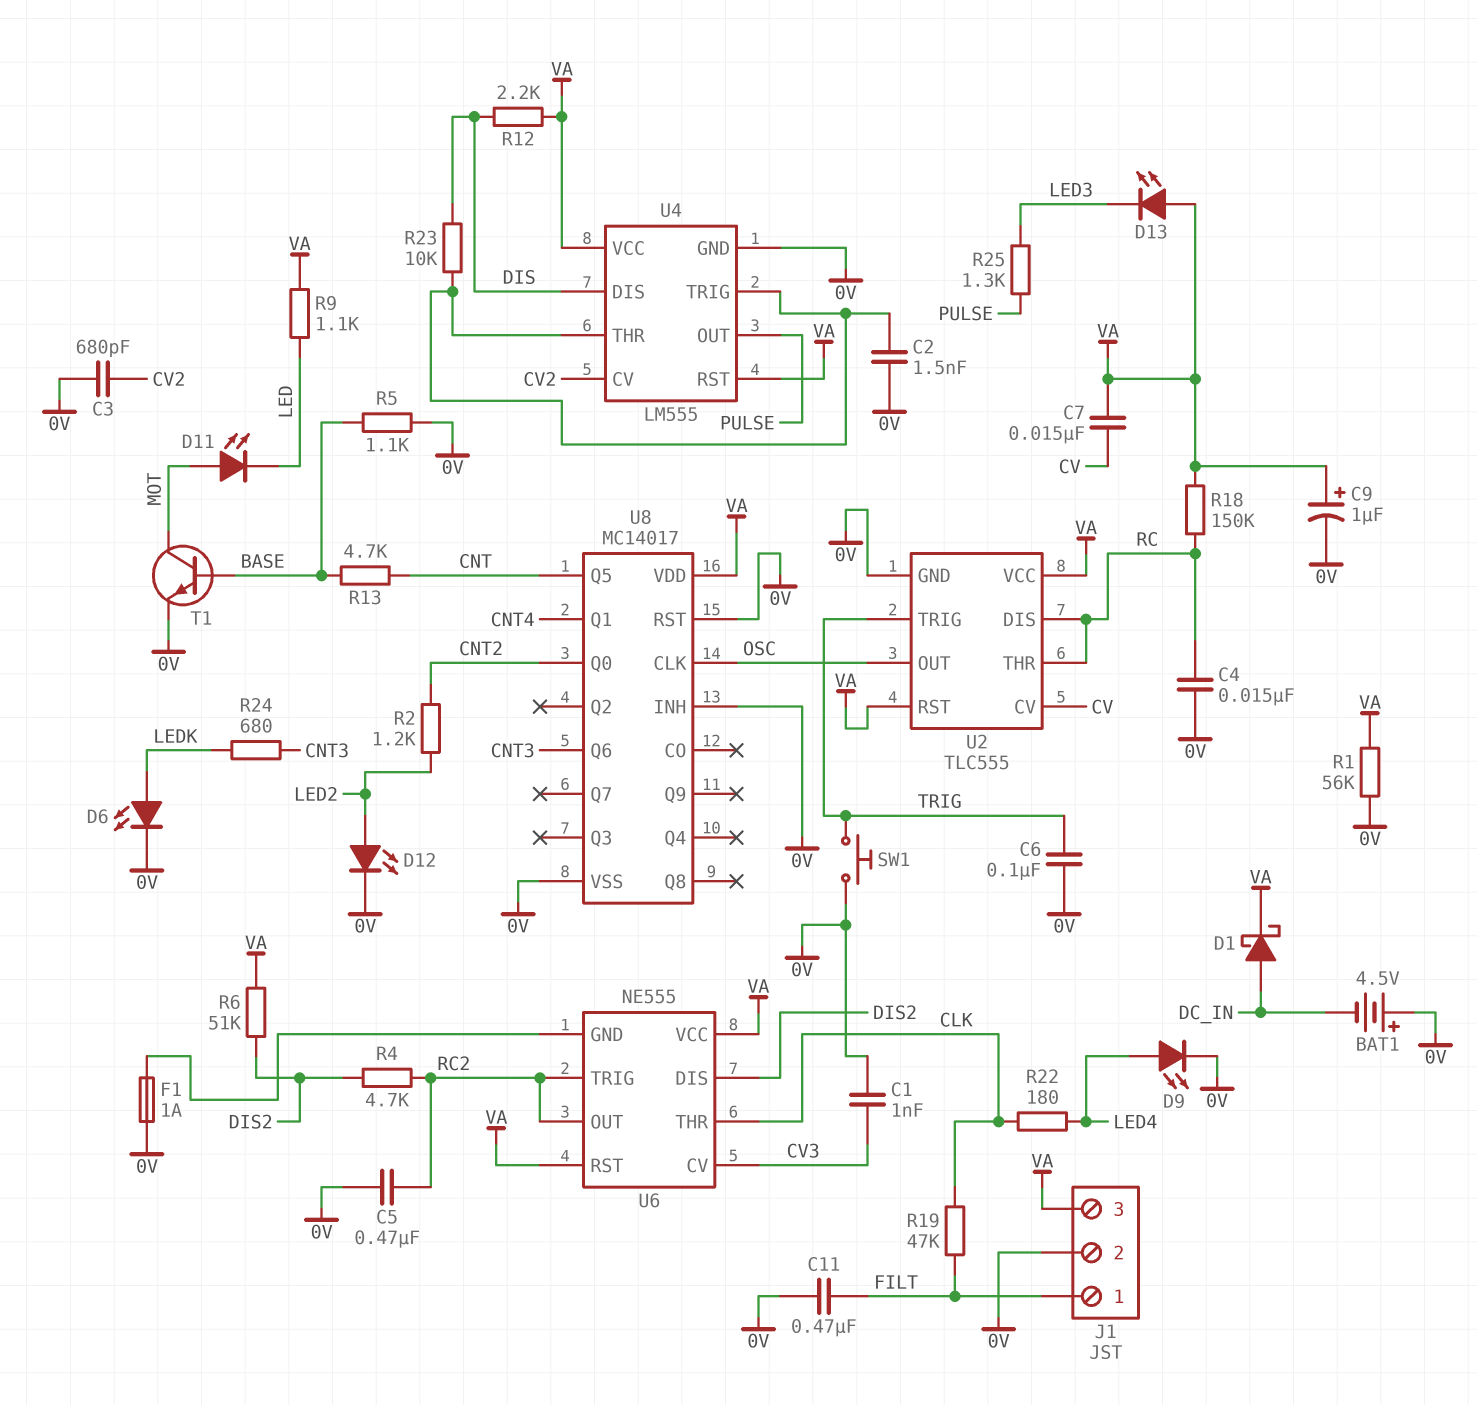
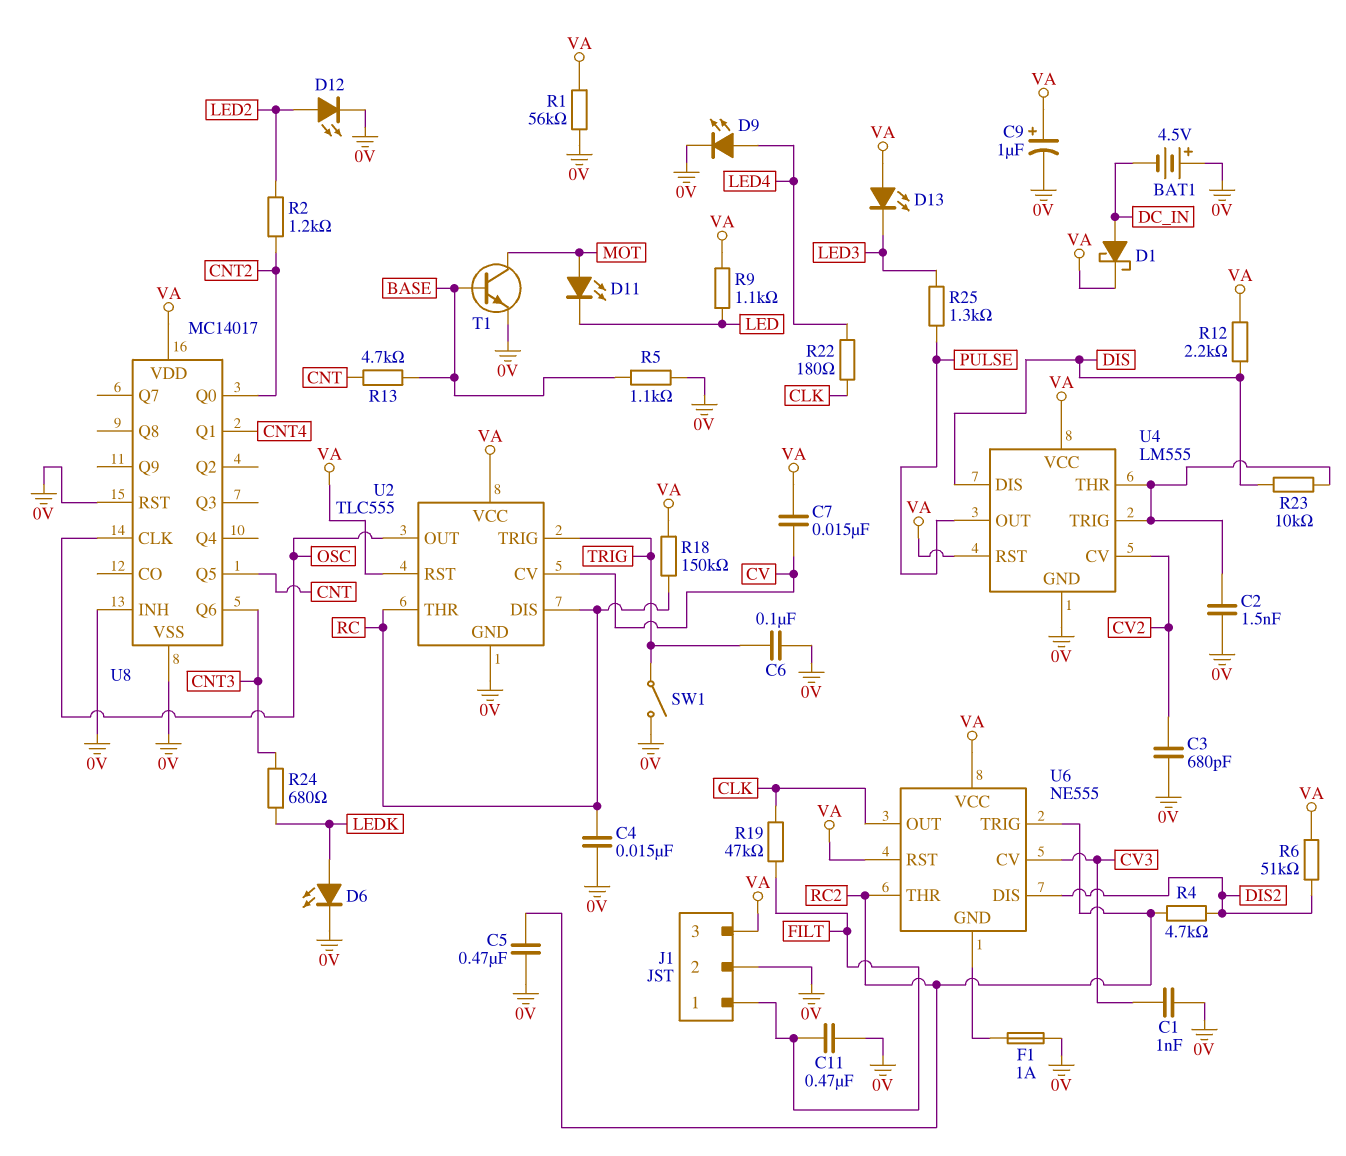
SW1: button (0V, TRIG) -> switch (0V, TRIG)
U6 pin OUT: RC2 -> CLK
U6 pin THR: CLK -> RC2

